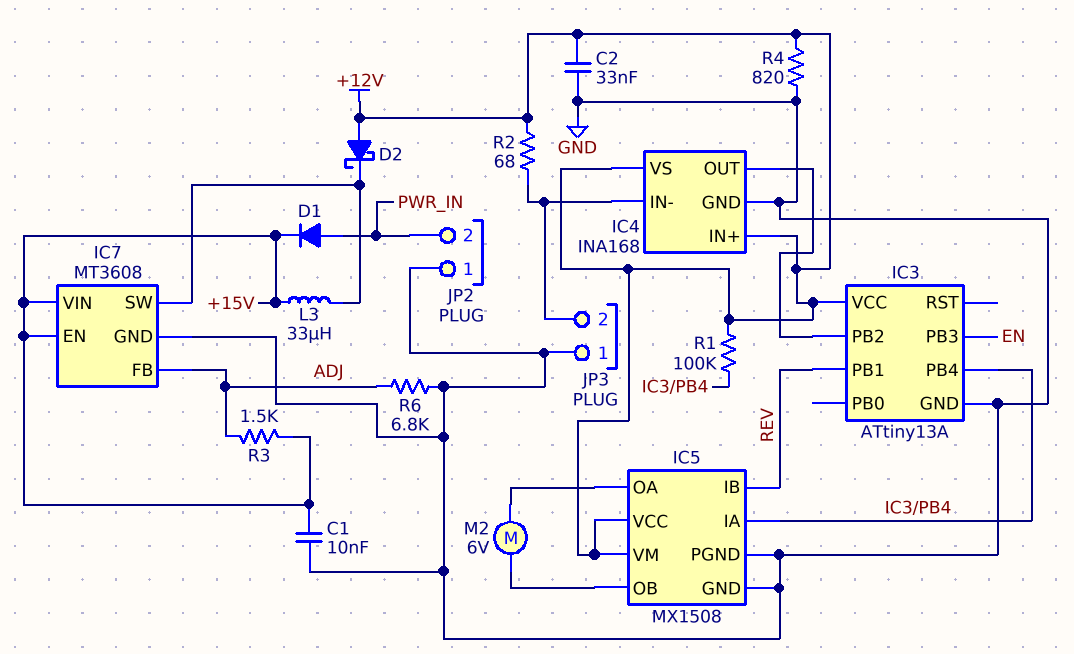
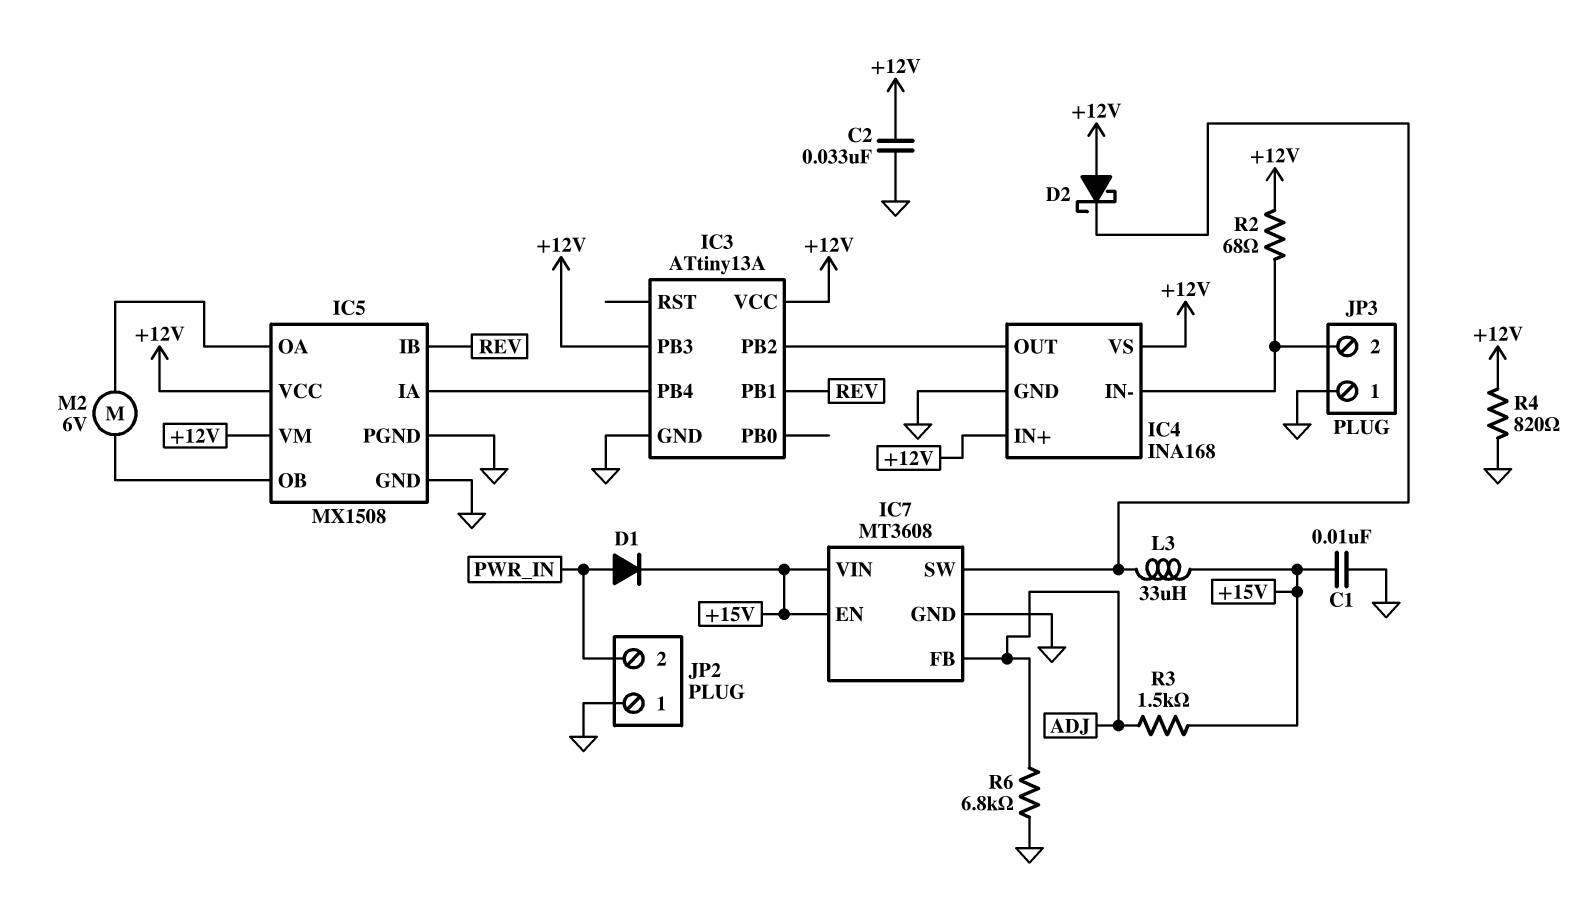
IC3 pin PB3: EN -> +12V
R1: 100k (+12V, IC3/PB4) -> none

